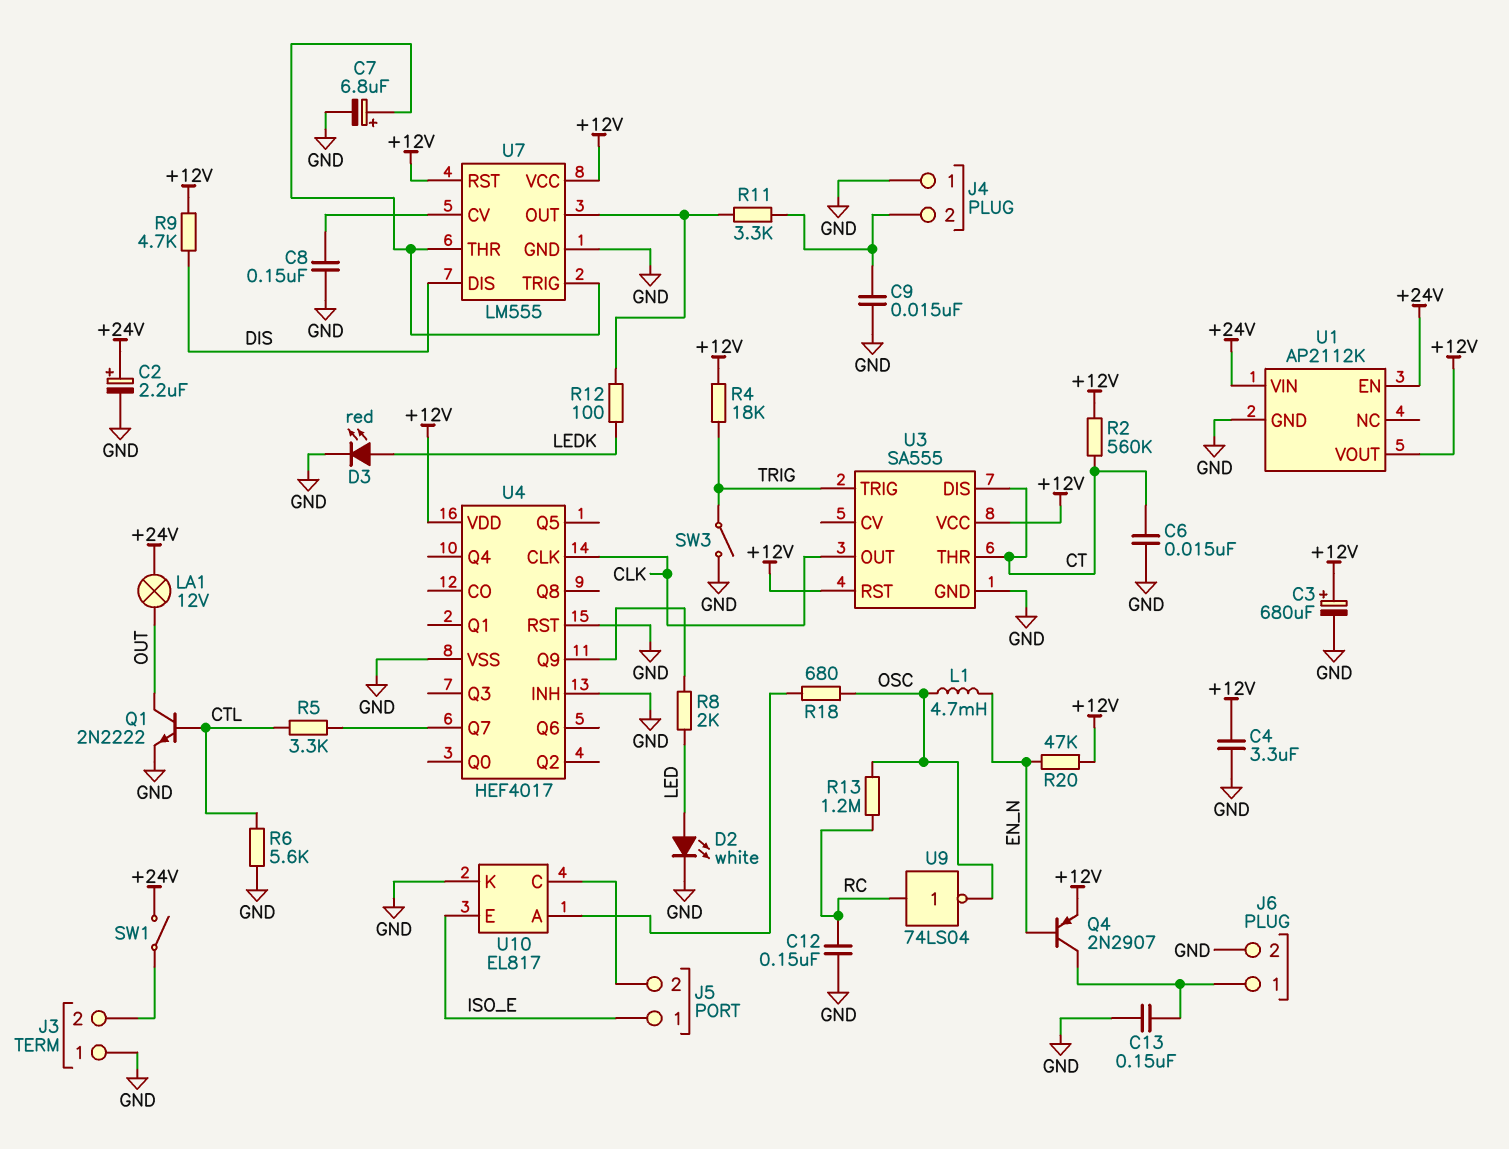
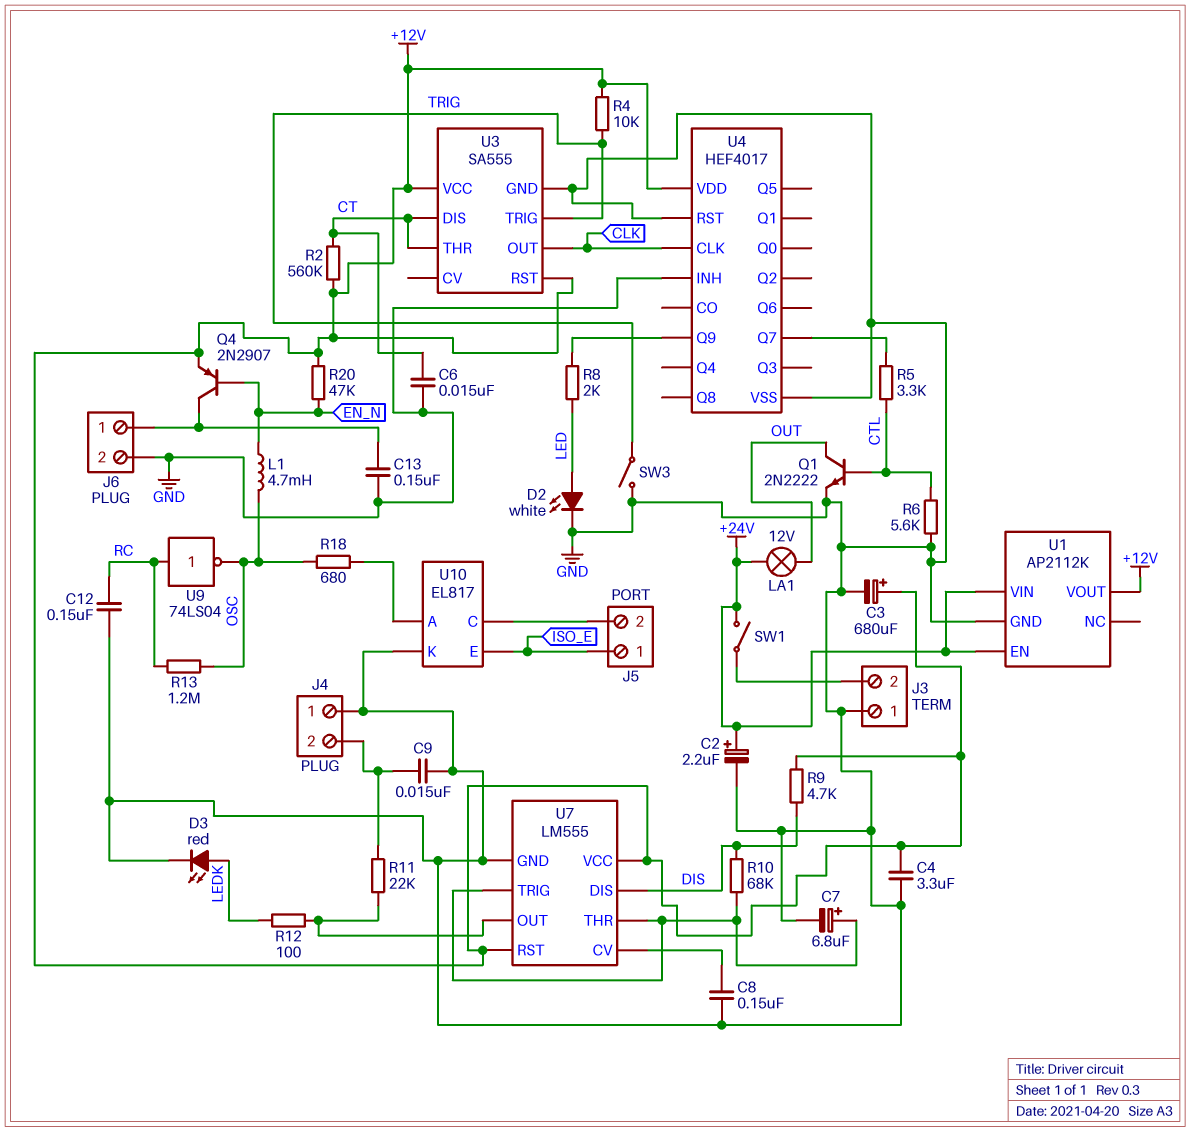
R4: 18k (+12V, TRIG) -> 10k (+12V, TRIG)
R10: none -> 68k (DIS, U7/THR)
R11: 3.3k (J4/2, U7/OUT) -> 22k (J4/2, U7/OUT)

